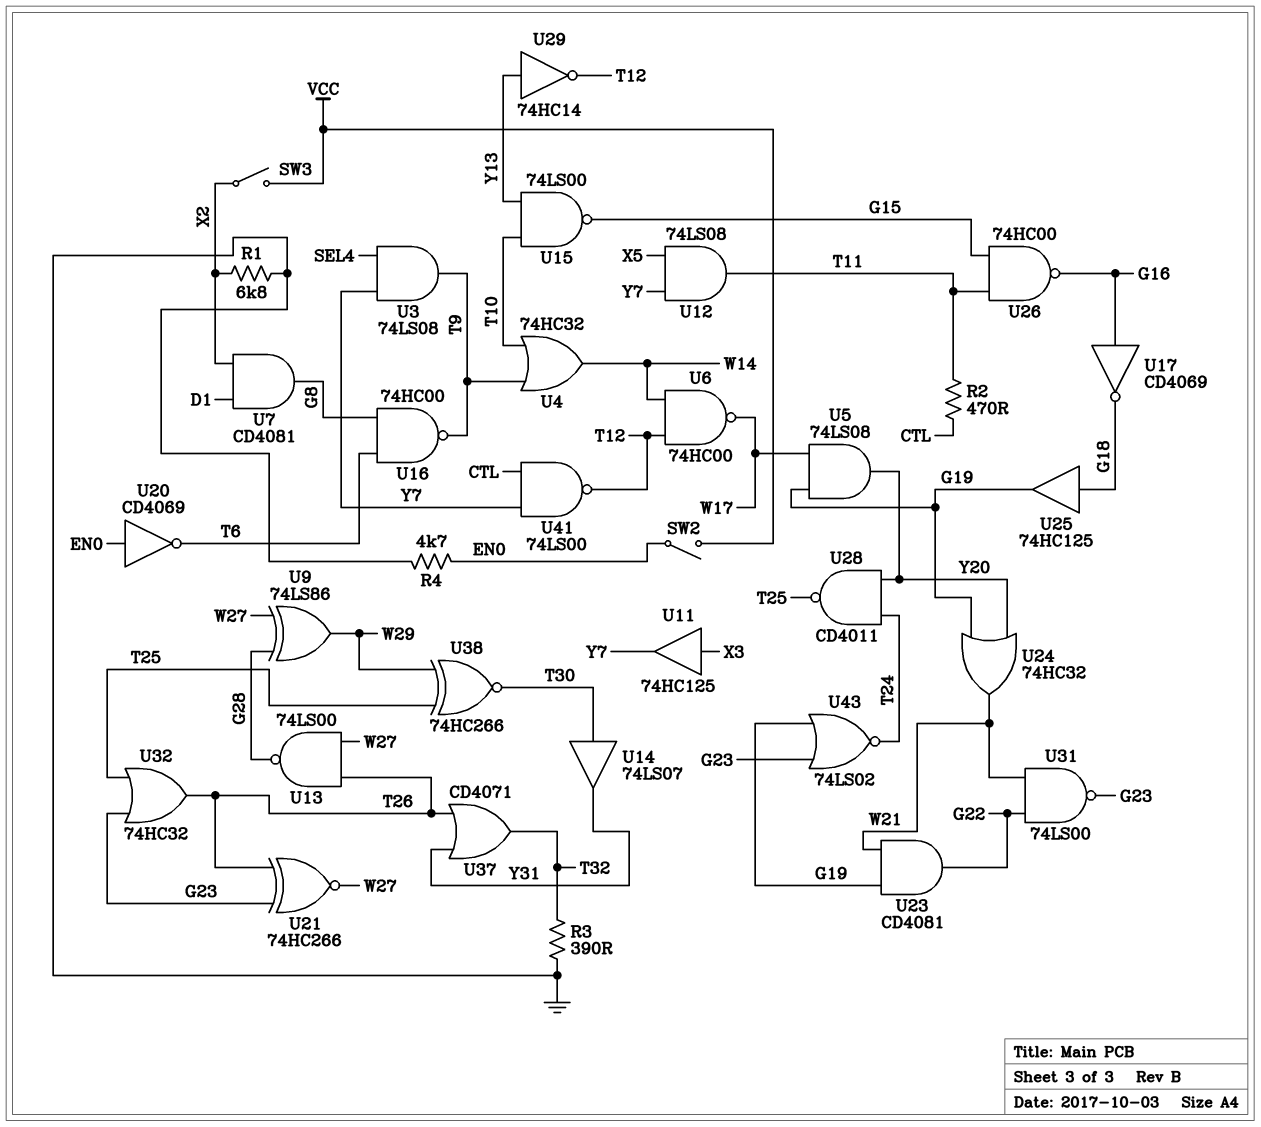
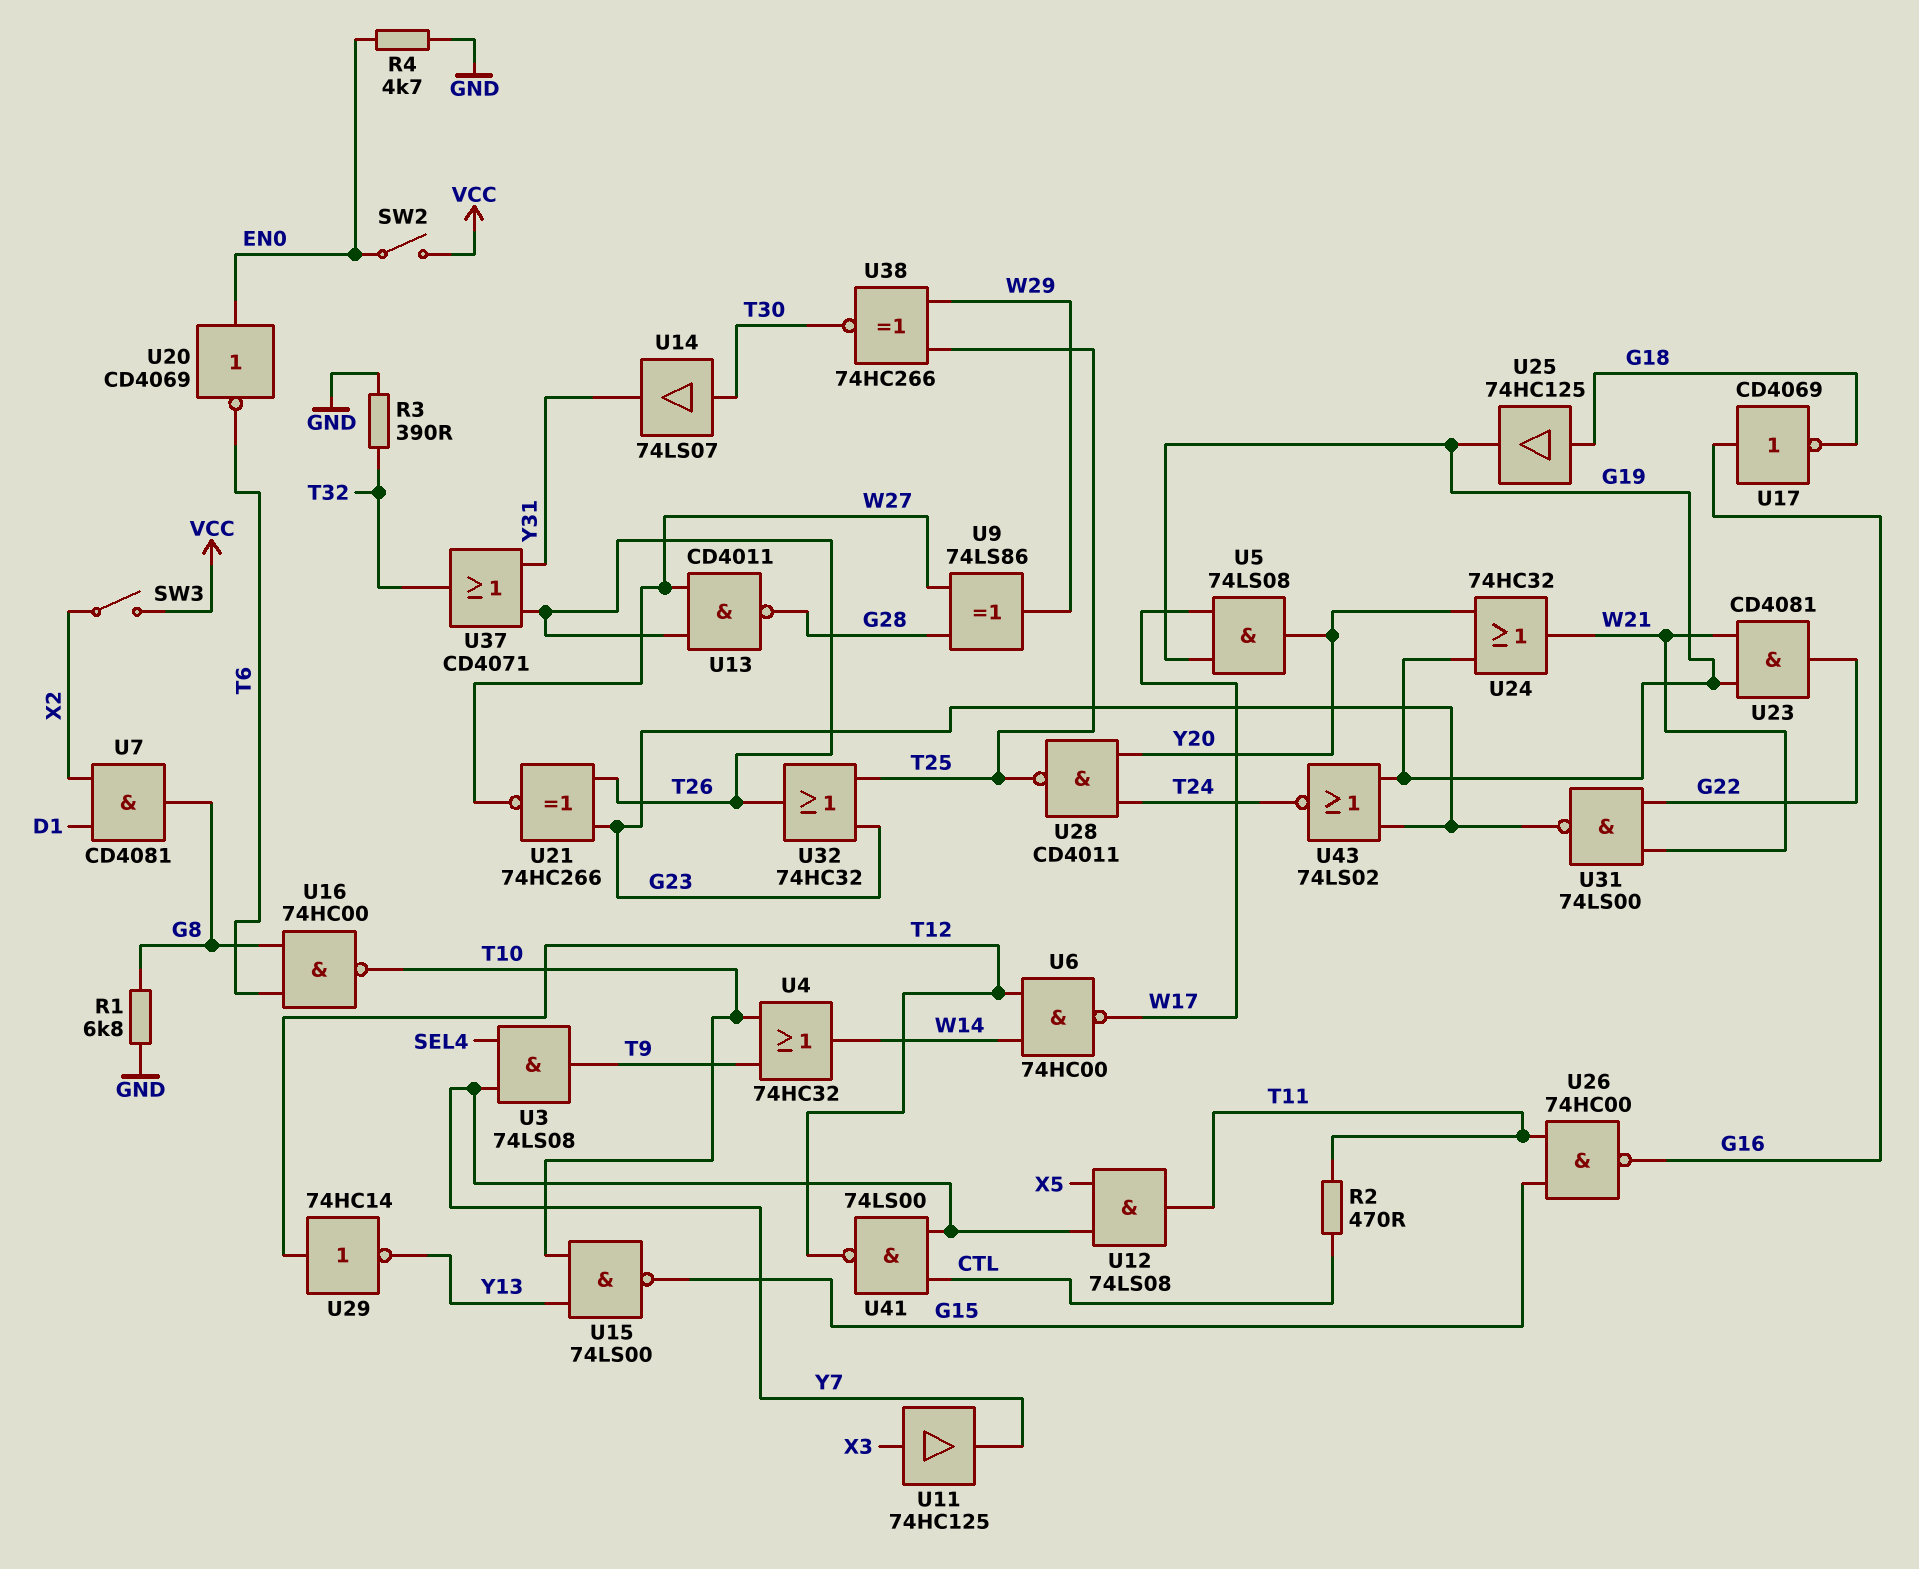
R1: 6.8k (GND, X2) -> 6.8k (G8, GND)
U13: NAND 74LS00 (in T26, in W27, out G28) -> NAND CD4011 (in T26, in W27, out G28)
U16: NAND 74HC00 (in G8, in T6, out T9) -> NAND 74HC00 (in G8, in T6, out T10)
U29: NOT 74HC14 (in Y13, out T12) -> NOT 74HC14 (in T12, out Y13)

